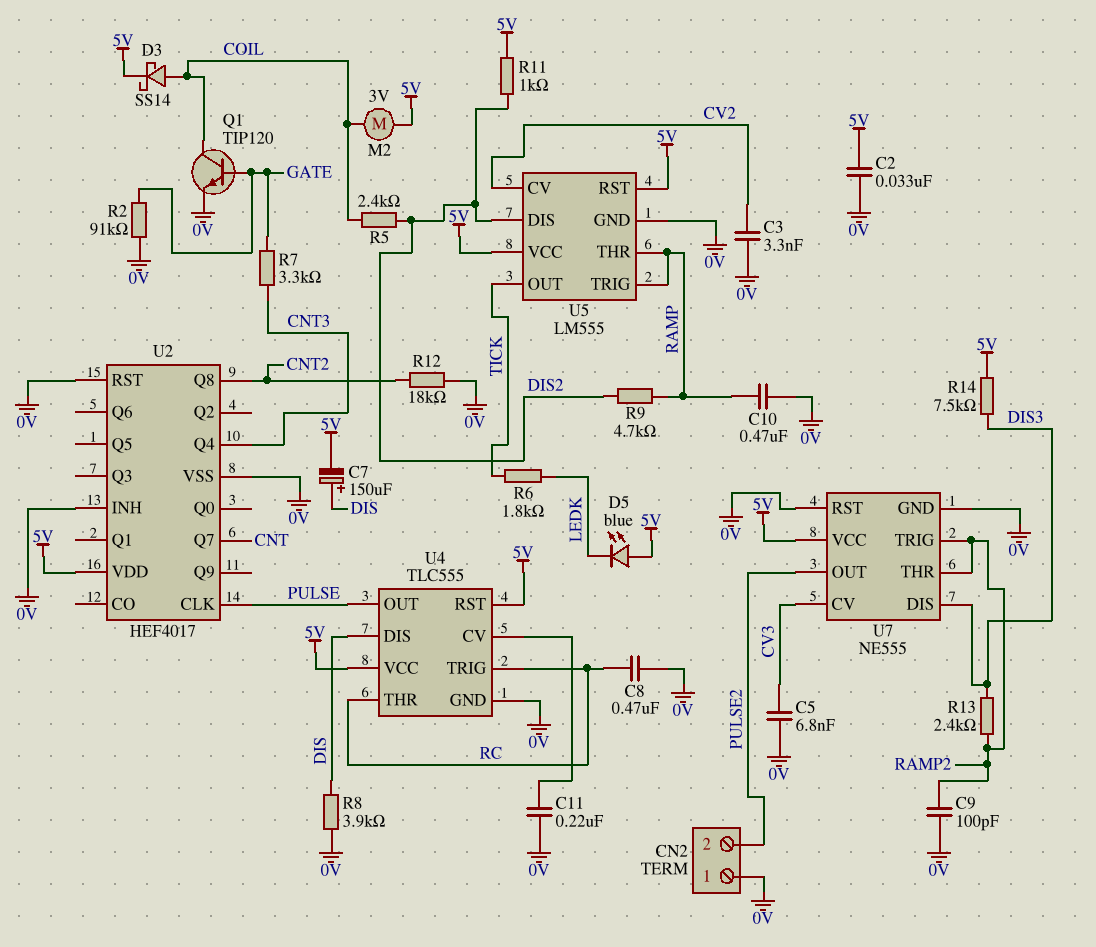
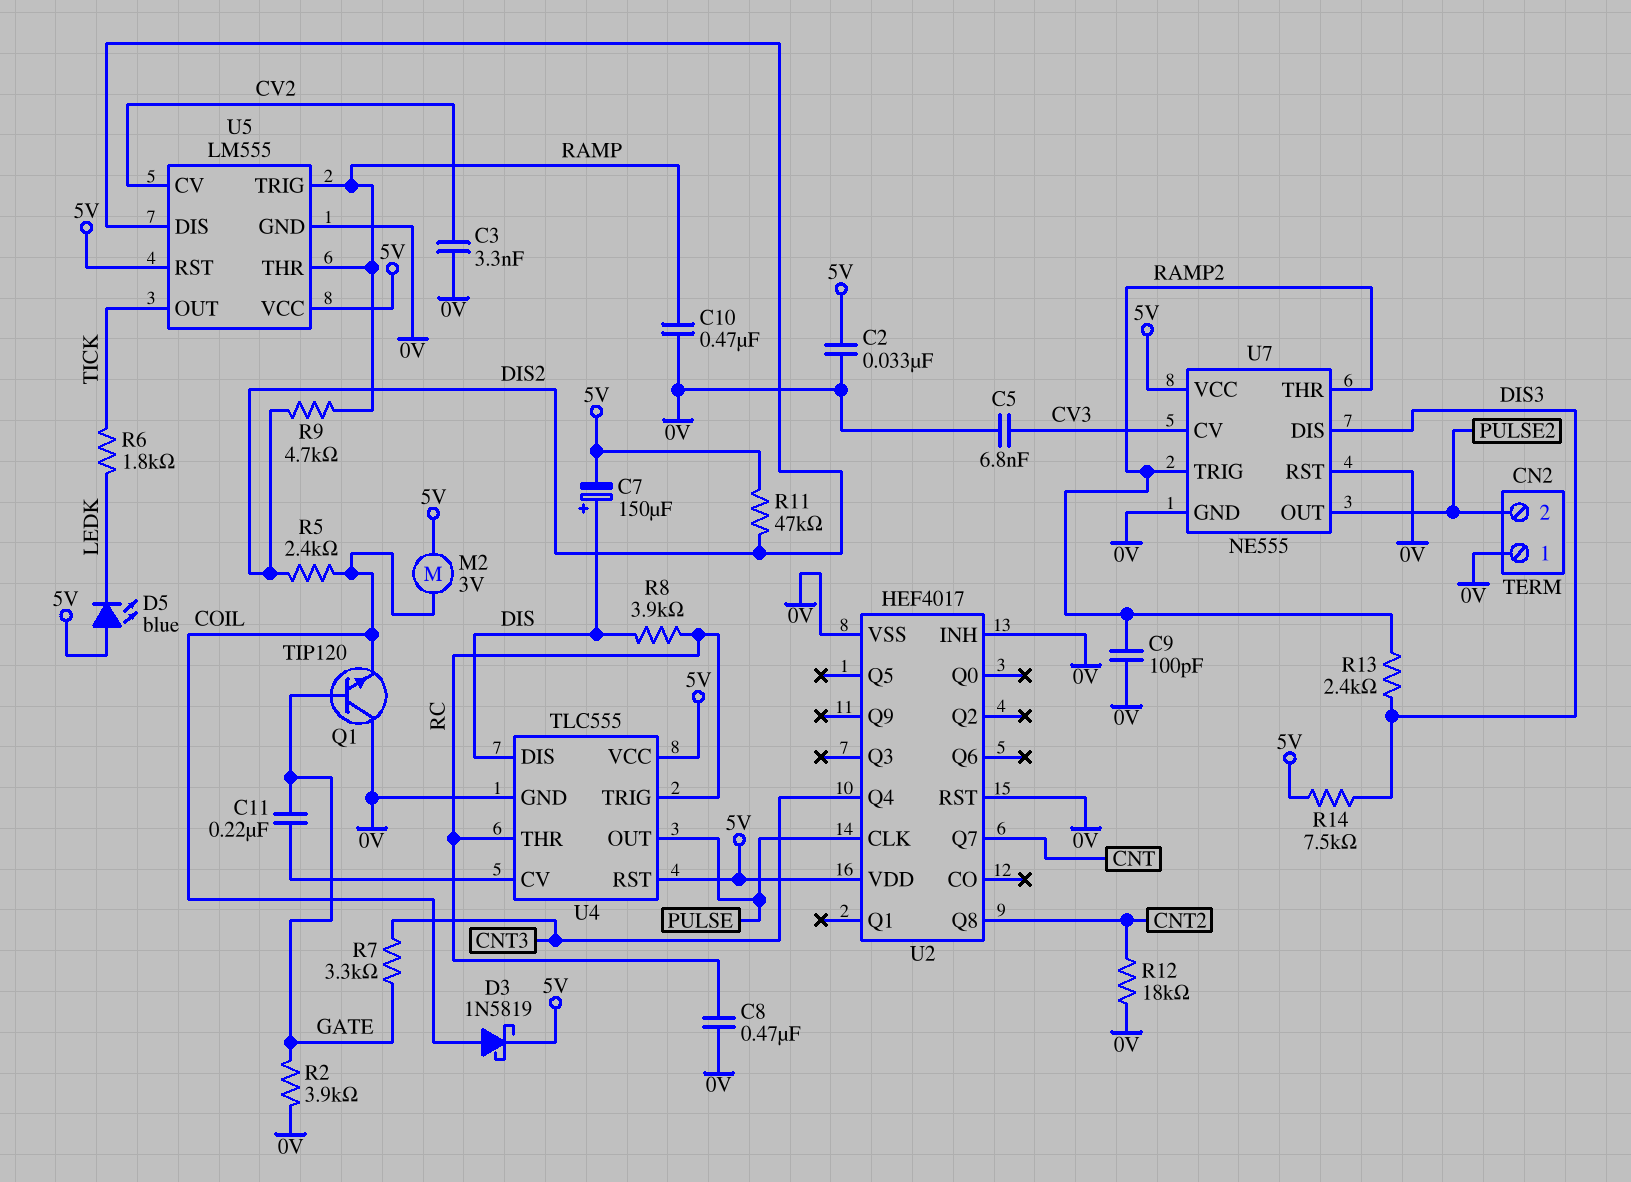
C11: 220nF (0V, U4/CV) -> 220nF (GATE, U4/CV)
D3: schottky SS14 (A COIL, K 5V) -> schottky 1N5819 (A COIL, K 5V)
Q1: NPN TIP120 (B GATE, C COIL, E 0V) -> NPN TIP120 (B GATE, C 0V, E COIL)
R2: 91k (0V, GATE) -> 3.9k (0V, GATE)
R8: 3.9k (0V, DIS) -> 3.9k (DIS, RC)
R11: 1k (5V, DIS2) -> 47k (5V, DIS2)

